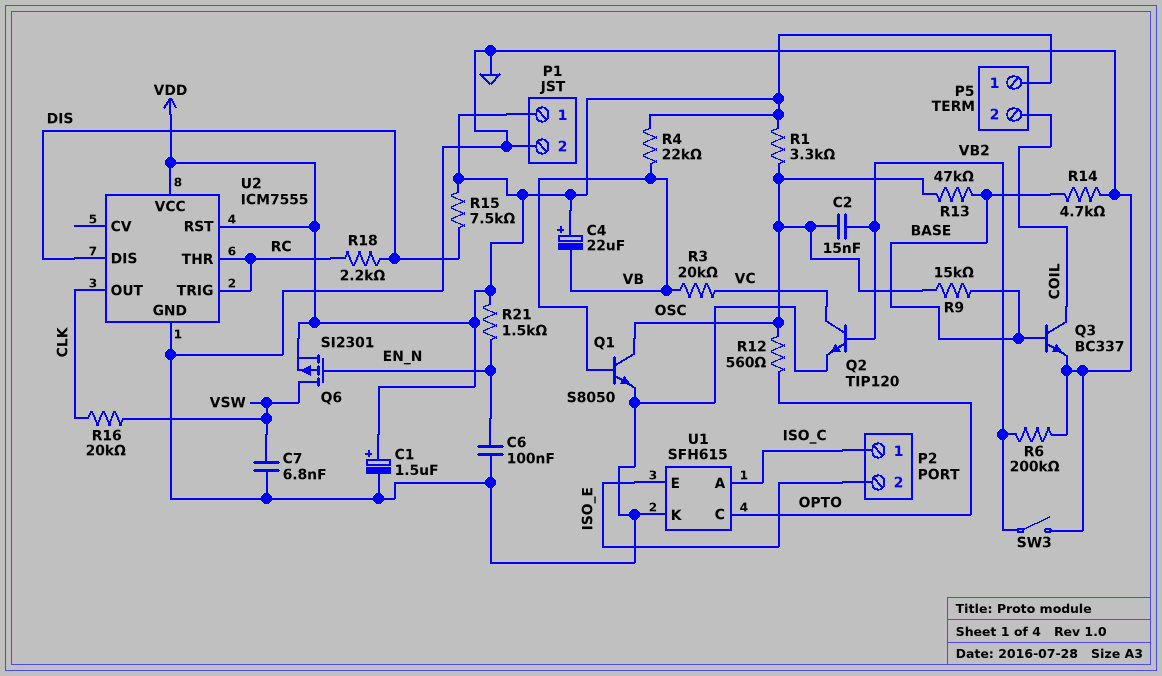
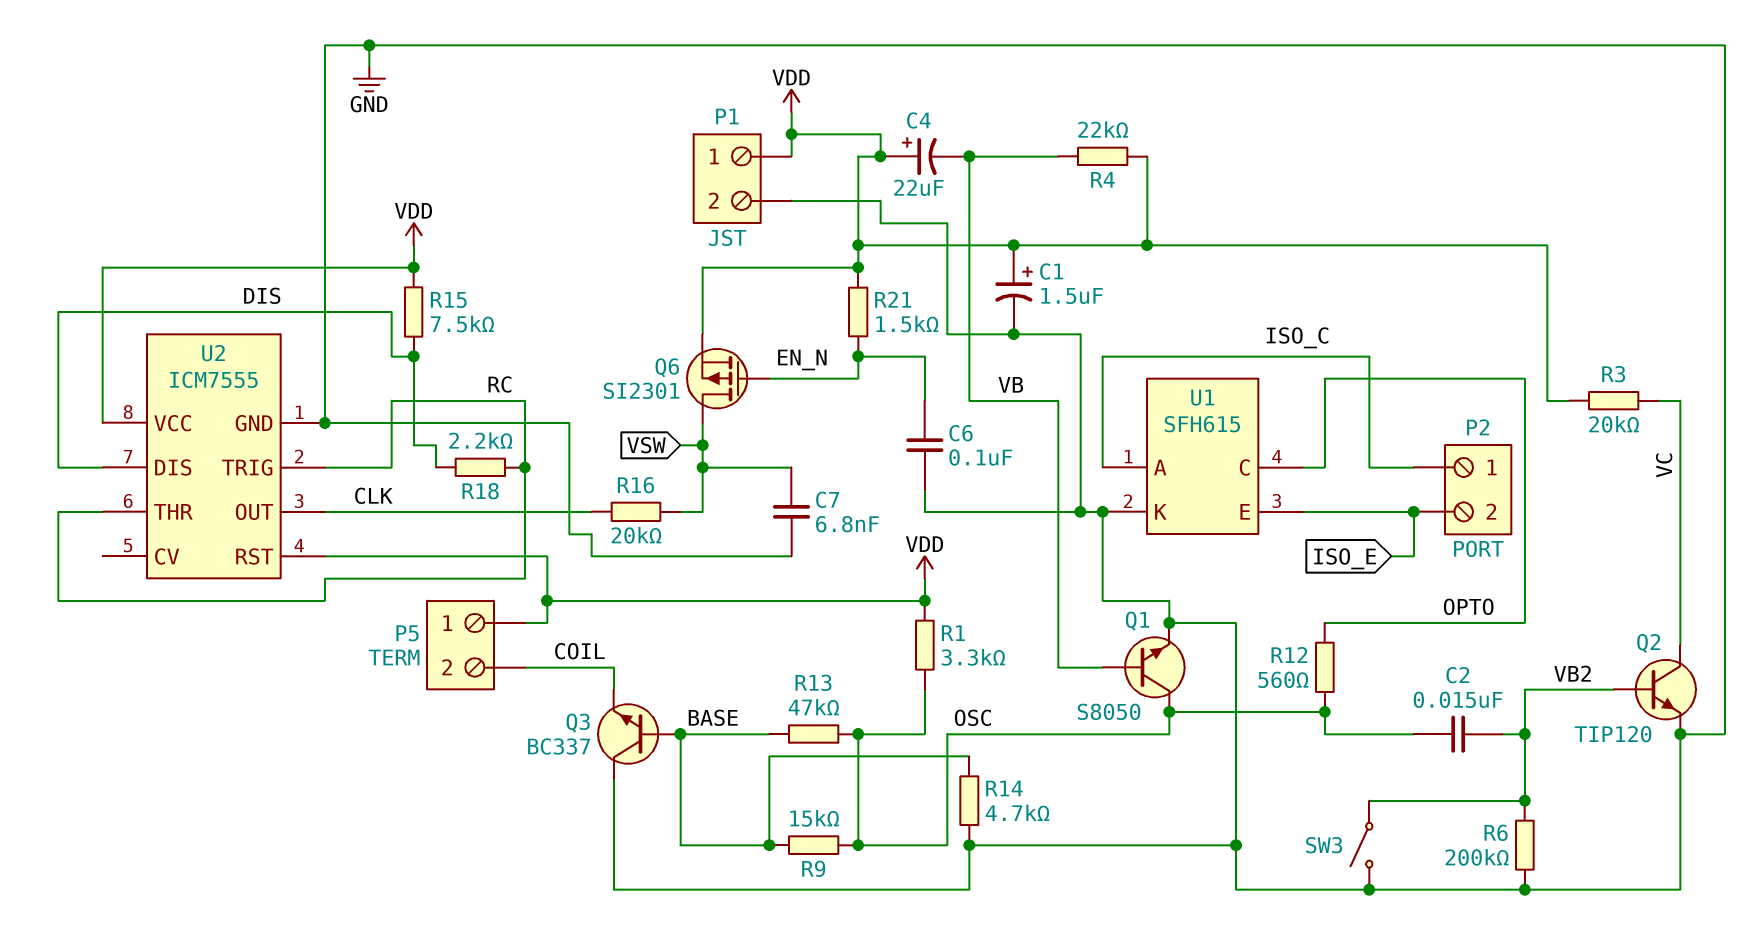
Q3: NPN BC337 (B BASE, C COIL, E GND) -> NPN BC337 (B BASE, C GND, E COIL)
R3: 20k (VB, VC) -> 20k (VC, VDD)

